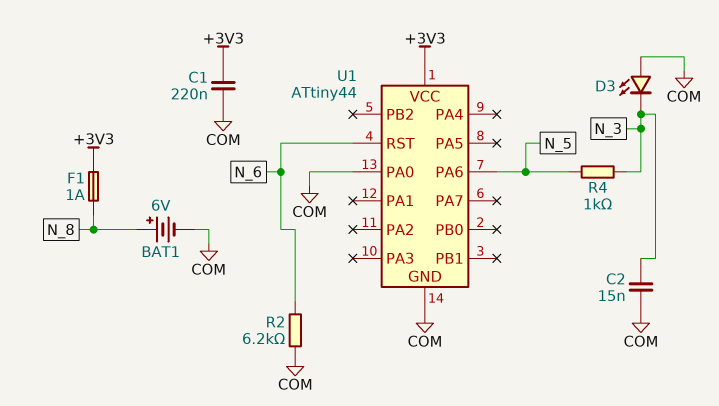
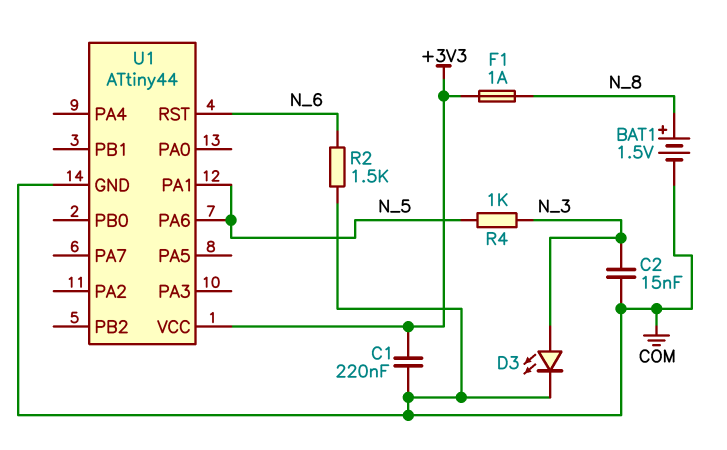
BAT1: 6V (plus N_8, minus COM) -> 1.5V (plus N_8, minus COM)
D3: LED (A COM, K N_3) -> LED (A N_3, K COM)
R2: 6.2k (COM, N_6) -> 1.5k (COM, N_6)
U1 pin PA0: COM -> none
U1 pin PA1: none -> N_5

